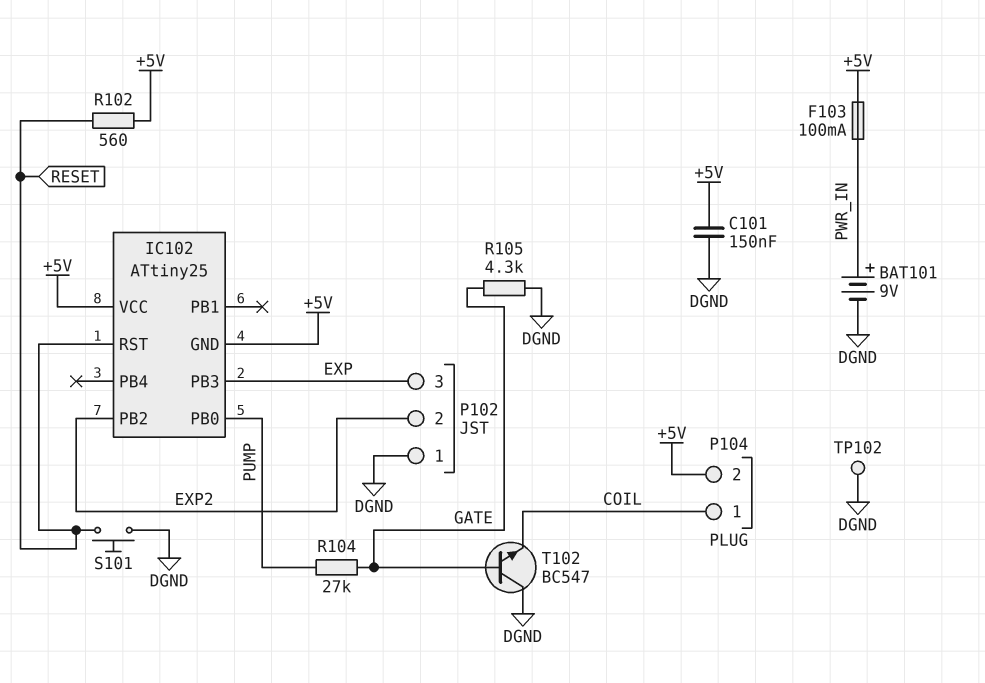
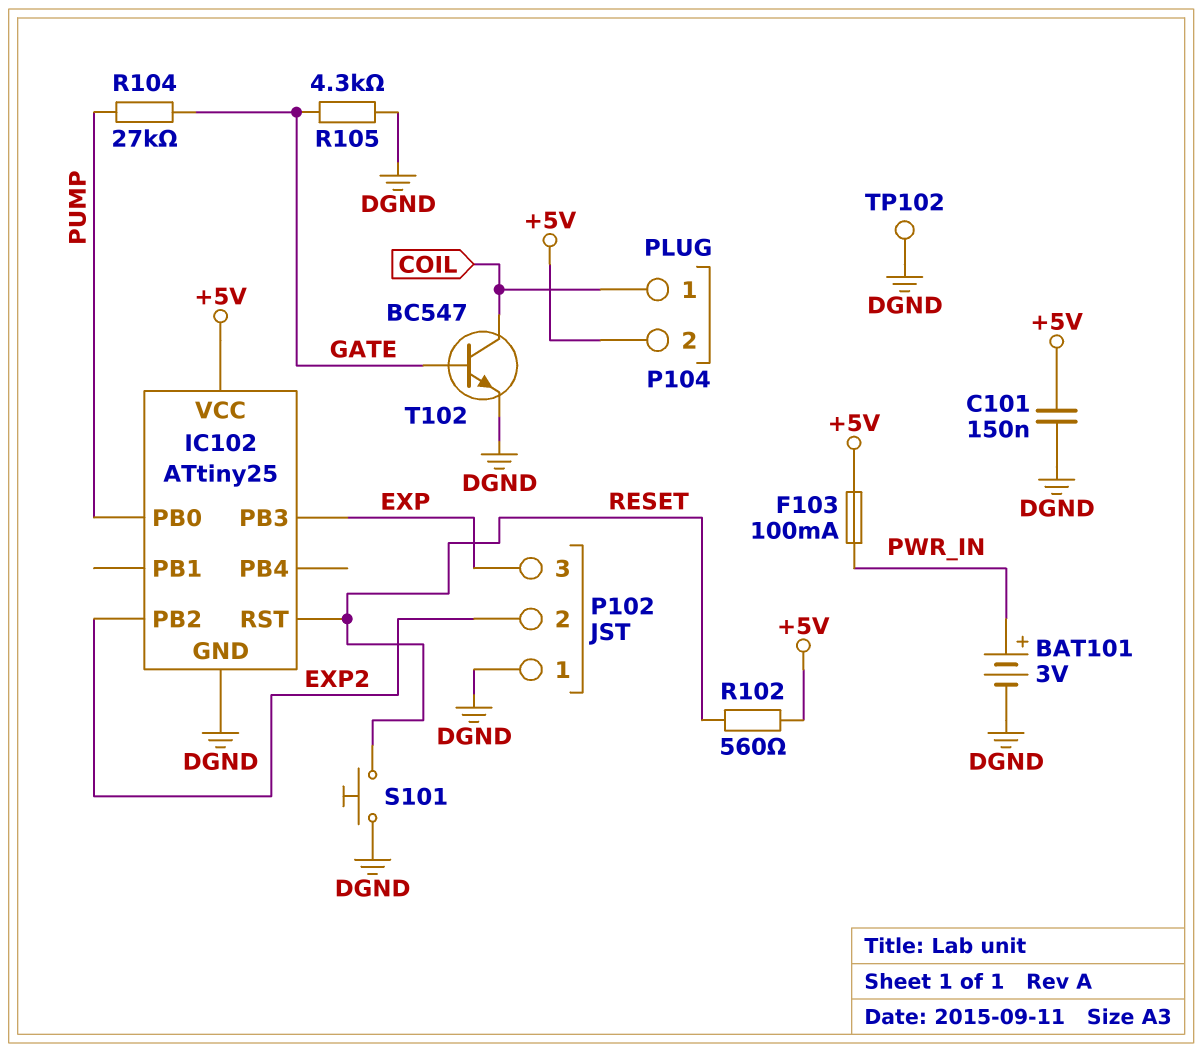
BAT101: 9V (plus PWR_IN, minus DGND) -> 3V (plus PWR_IN, minus DGND)
IC102 pin GND: +5V -> DGND
T102: NPN BC547 (B GATE, C DGND, E COIL) -> NPN BC547 (B GATE, C COIL, E DGND)

